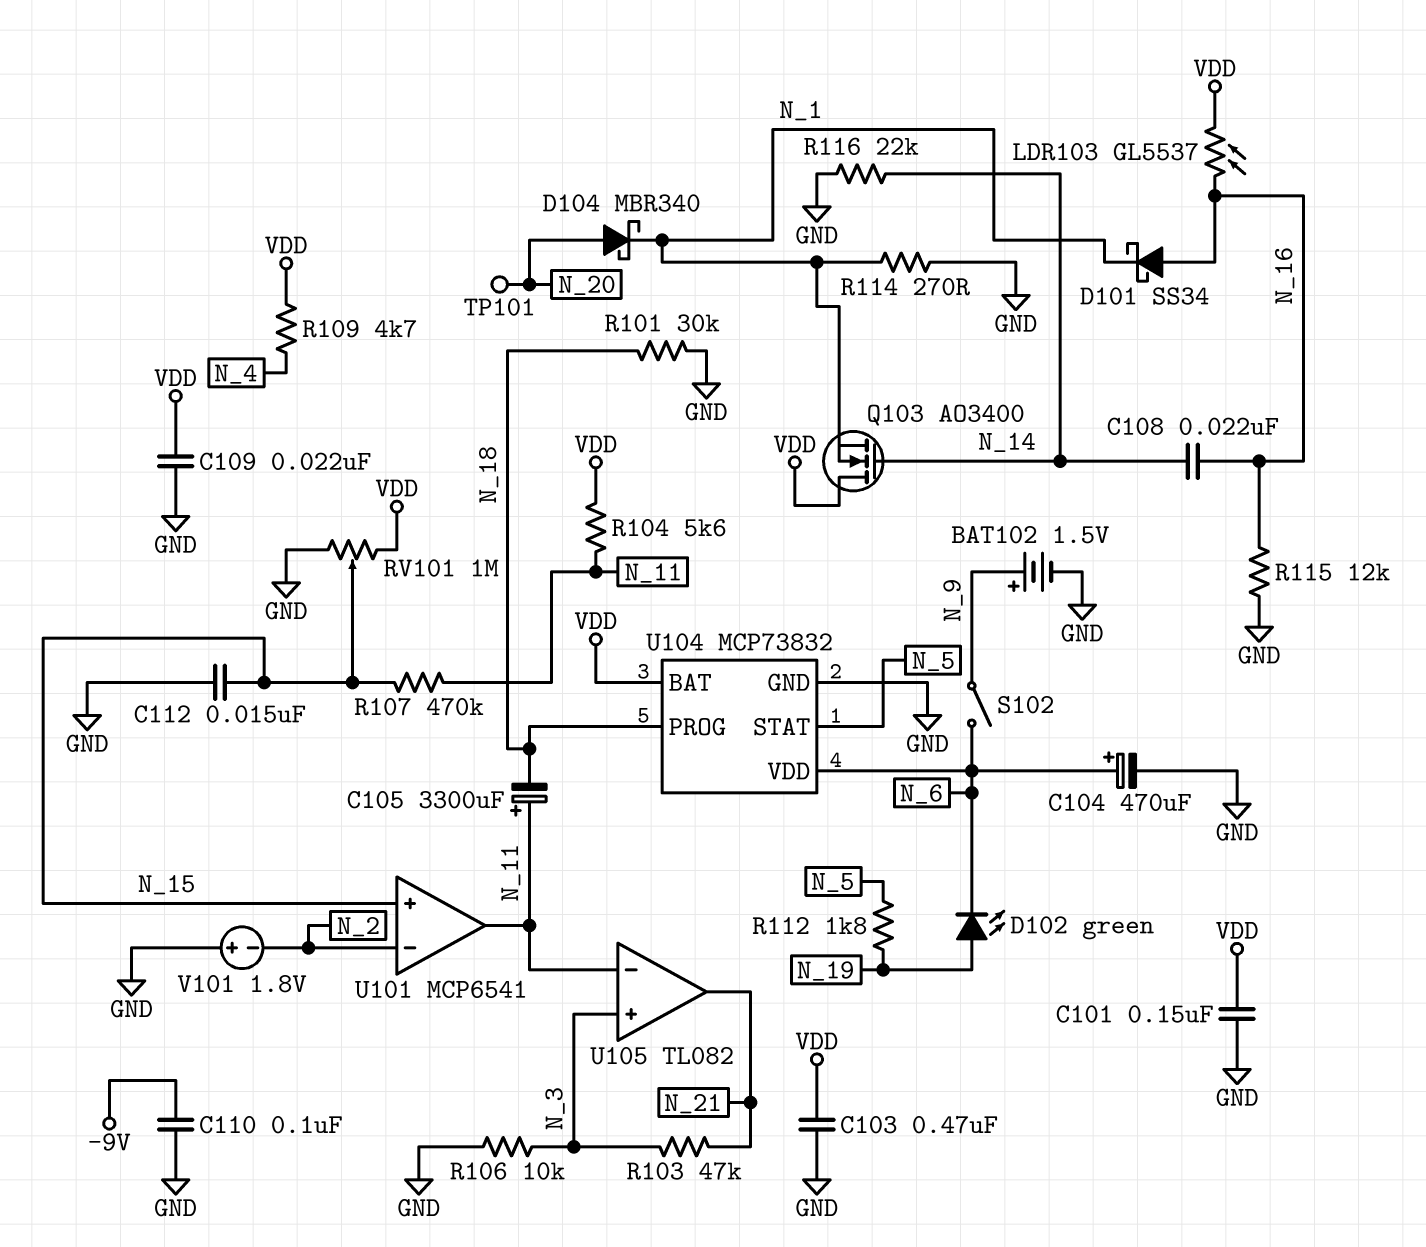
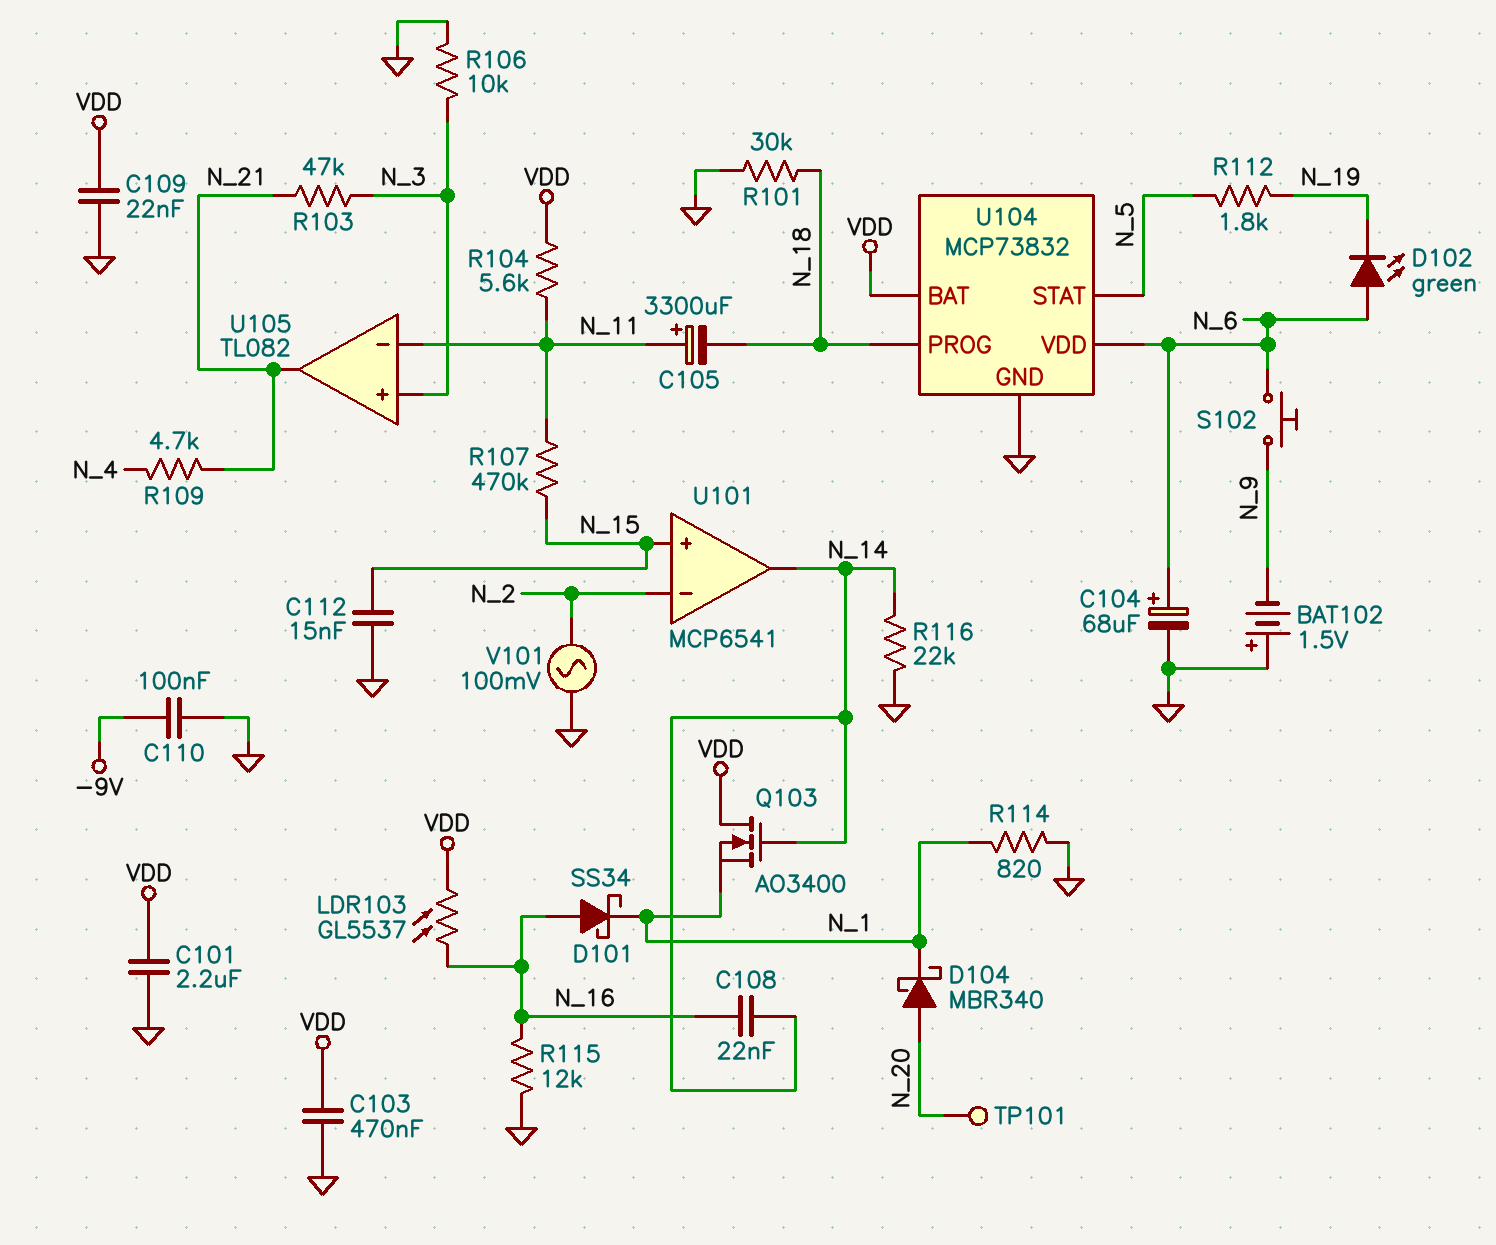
BAT102: 1.5V (plus N_9, minus GND) -> 1.5V (plus GND, minus N_9)
C101: 150nF (GND, VDD) -> 2.2uF (GND, VDD)
C104: 470uF (plus N_6, minus GND) -> 68uF (plus N_6, minus GND)
D102: LED green (A N_19, K N_6) -> LED green (A N_6, K N_19)
R109: 4.7k (N_4, VDD) -> 4.7k (N_4, N_21)
R114: 270 (GND, N_1) -> 820 (GND, N_1)
RV101: 1M (GND, VDD, wiper N_15) -> none
S102: switch (N_6, N_9) -> button (N_6, N_9)
U101 pin out: N_11 -> N_14
V101: 1.8V (plus GND, minus N_2) -> AC 100mV (GND, N_2)

